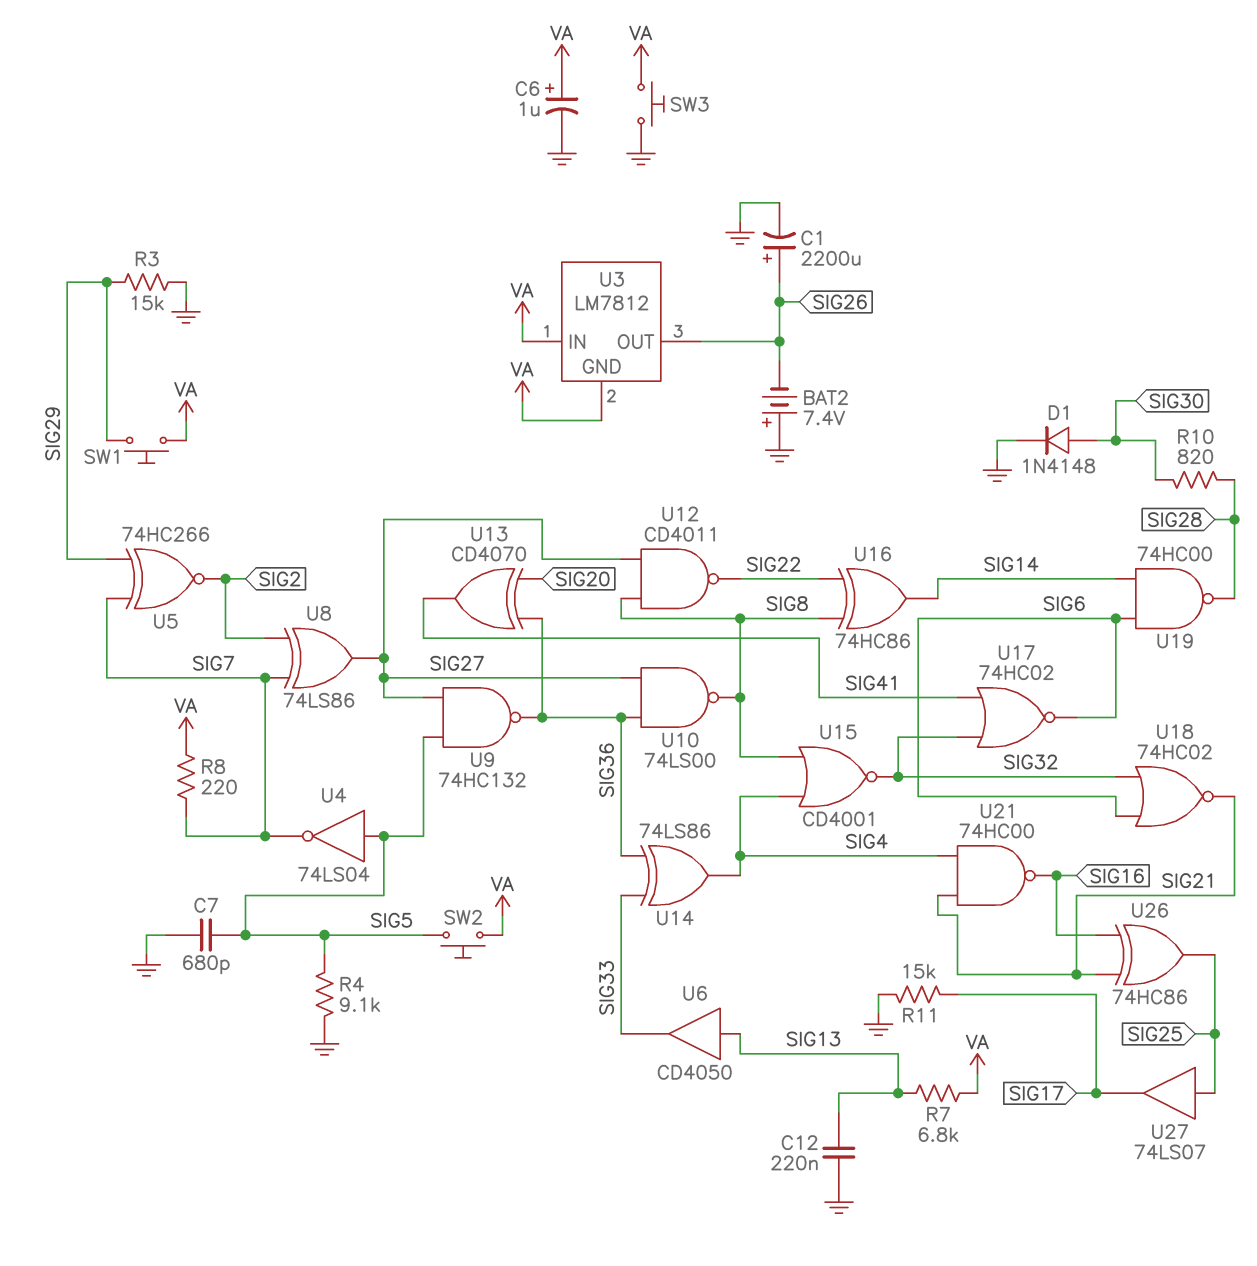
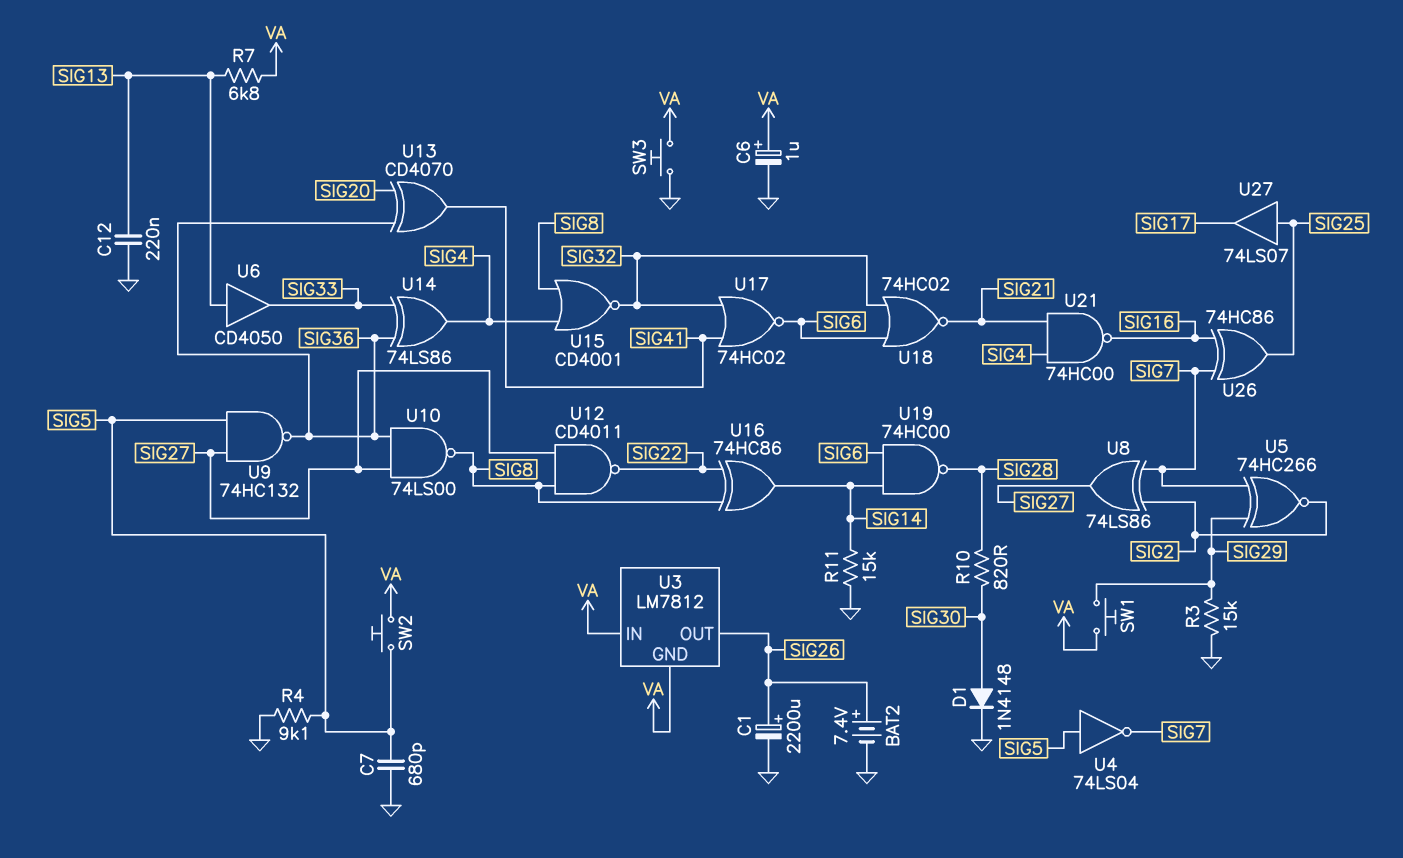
BAT2: 7.4V (plus GND, minus SIG26) -> 7.4V (plus SIG26, minus GND)
R8: 220 (SIG7, VA) -> none
R11: 15k (GND, SIG17) -> 15k (GND, SIG14)
U26: XOR 74HC86 (in SIG16, in SIG21, out SIG25) -> XOR 74HC86 (in SIG7, in SIG16, out SIG25)

